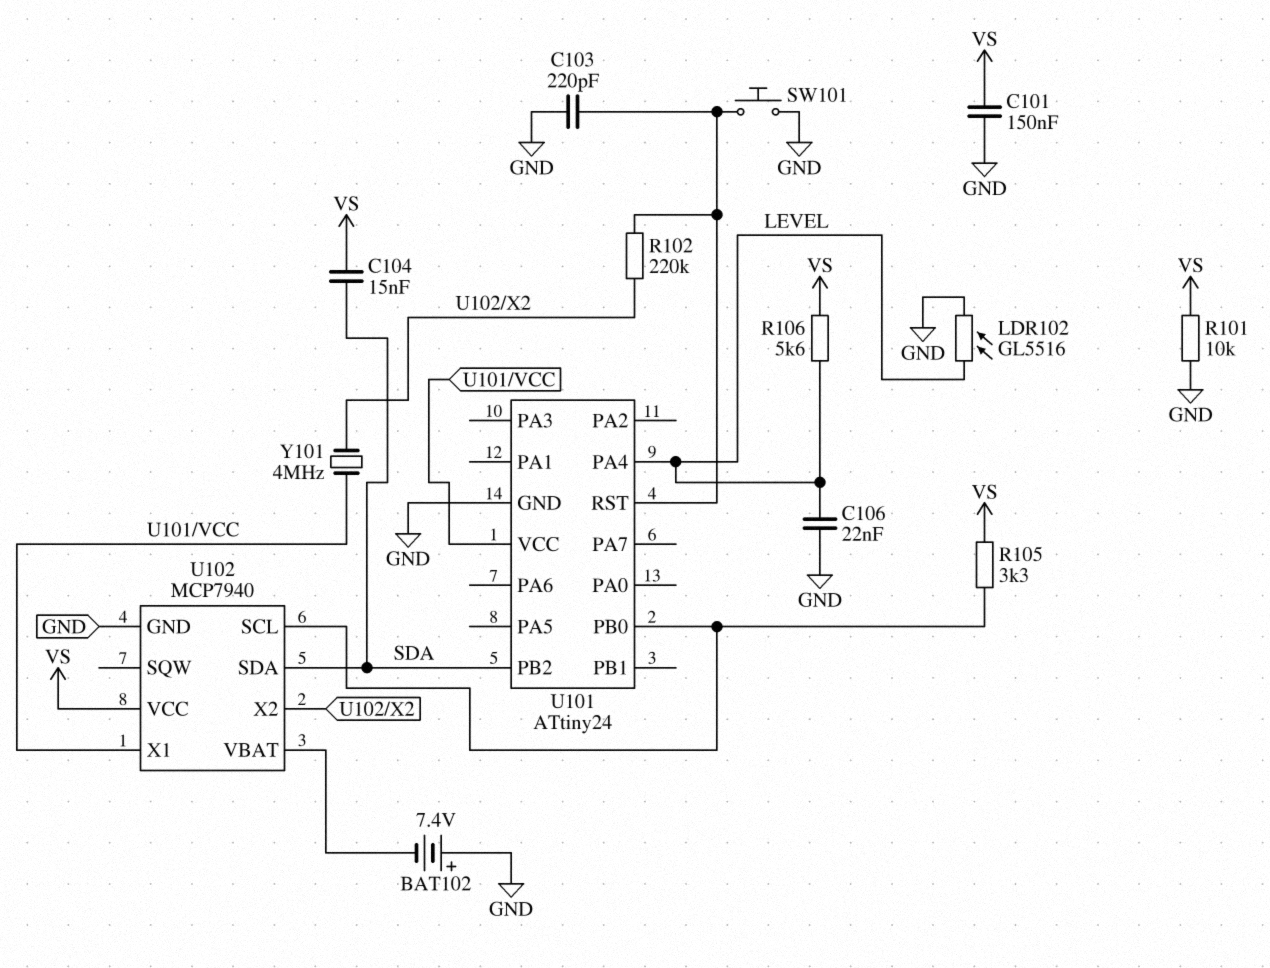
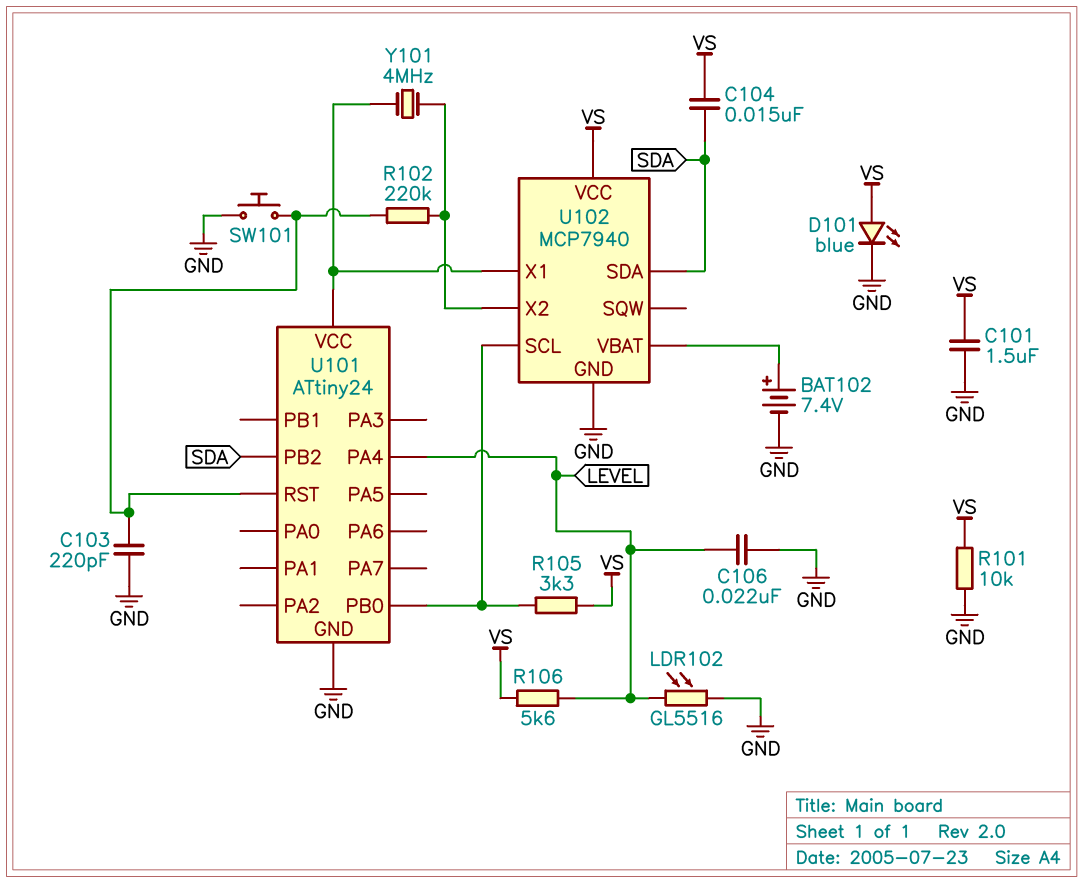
BAT102: 7.4V (plus GND, minus U102/VBAT) -> 7.4V (plus U102/VBAT, minus GND)
C101: 150nF (GND, VS) -> 1.5uF (GND, VS)
D101: none -> LED blue (A VS, K GND)

